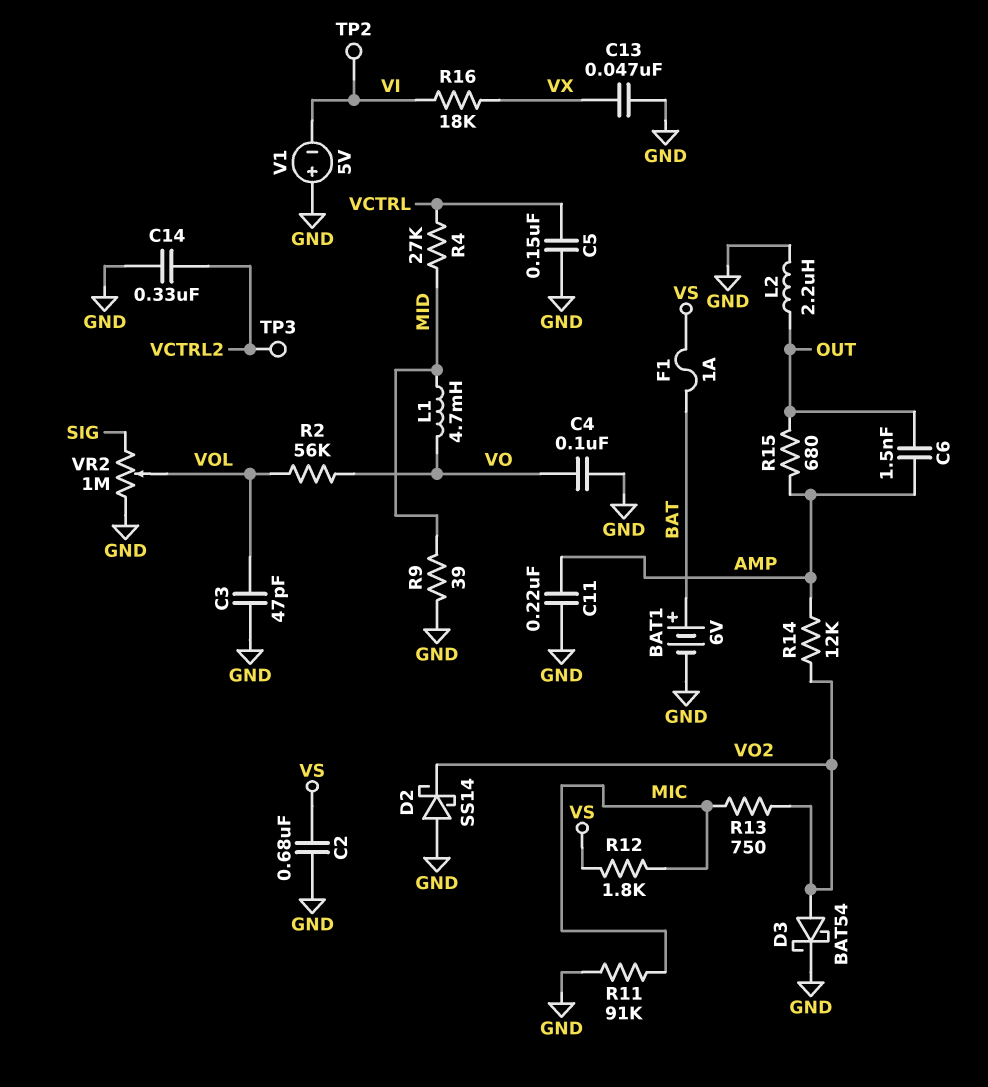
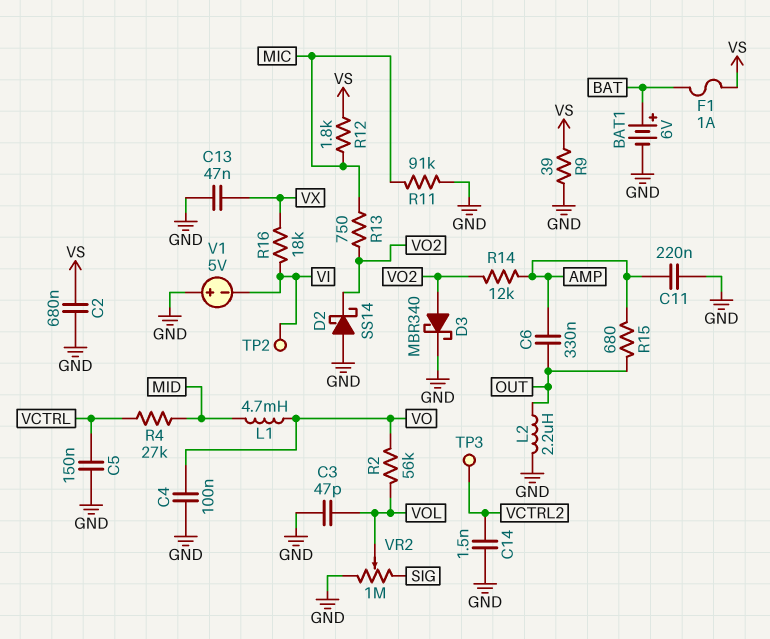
C6: 1.5nF (AMP, OUT) -> 330nF (AMP, OUT)
C14: 330nF (GND, VCTRL2) -> 1.5nF (GND, VCTRL2)
D3: schottky BAT54 (A VO2, K GND) -> schottky MBR340 (A VO2, K GND)
R9: 39 (GND, MID) -> 39 (GND, VS)

